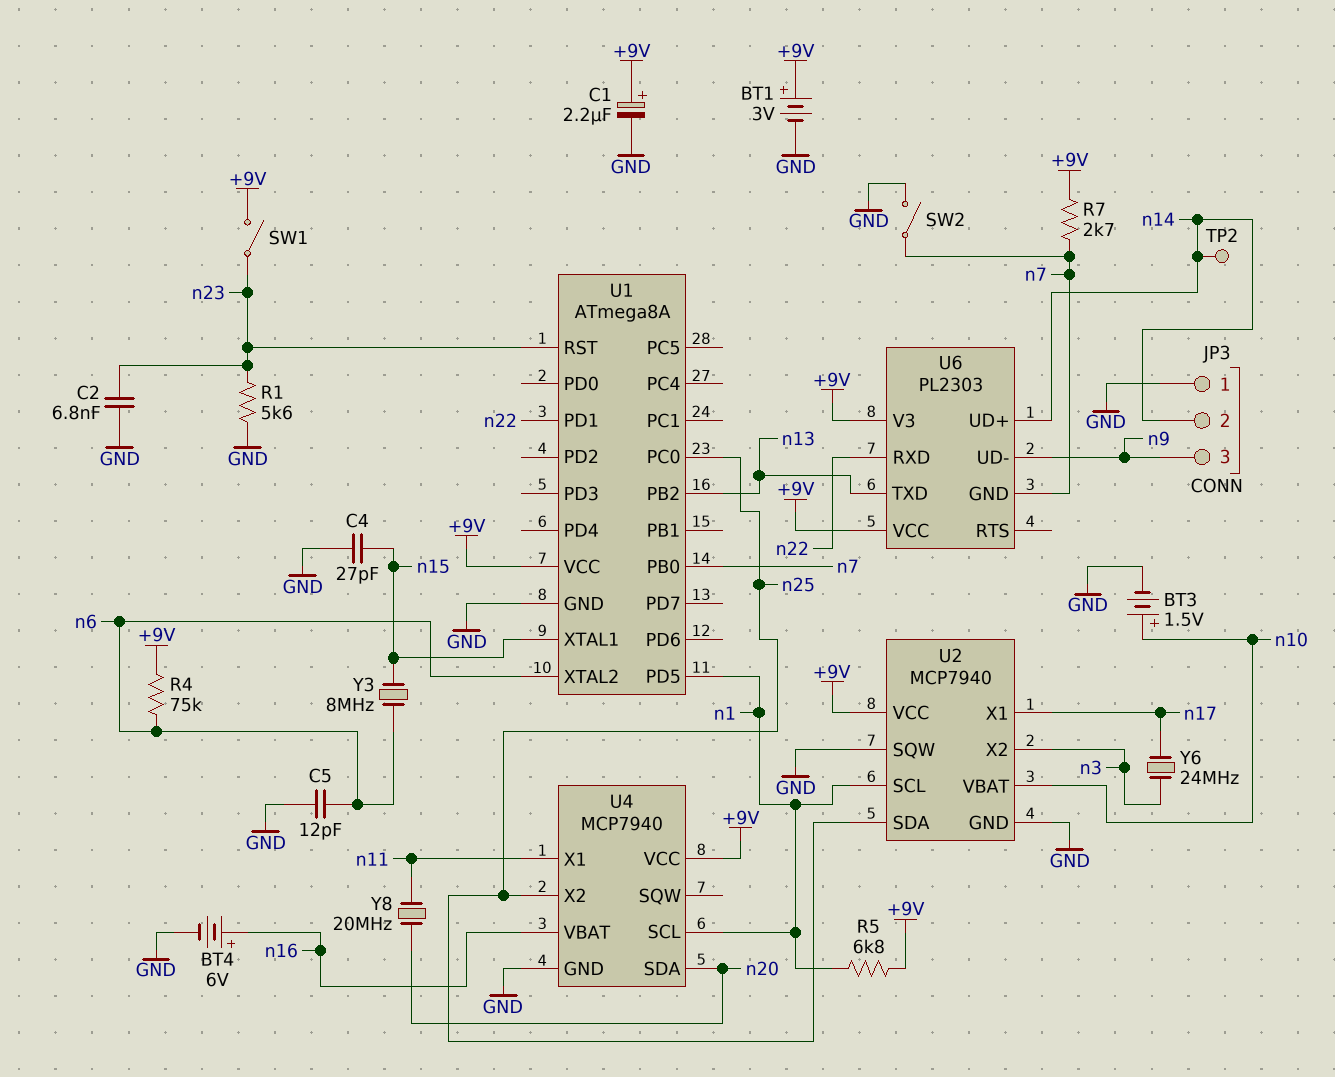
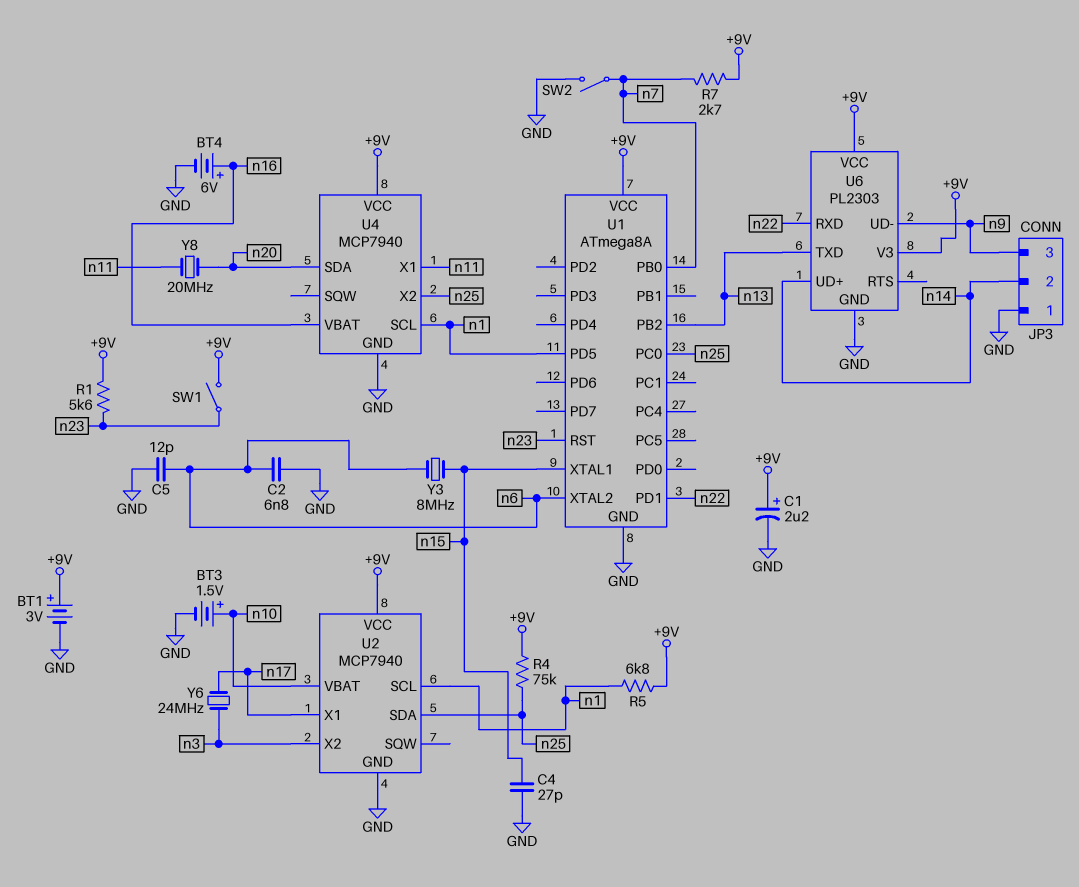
C2: 6.8nF (GND, n23) -> 6.8nF (GND, n6)
R1: 5.6k (GND, n23) -> 5.6k (+9V, n23)
R4: 75k (+9V, n6) -> 75k (+9V, n25)
TP2: test point (n14) -> none
U2 pin SQW: GND -> none
U6 pin GND: n7 -> GND

